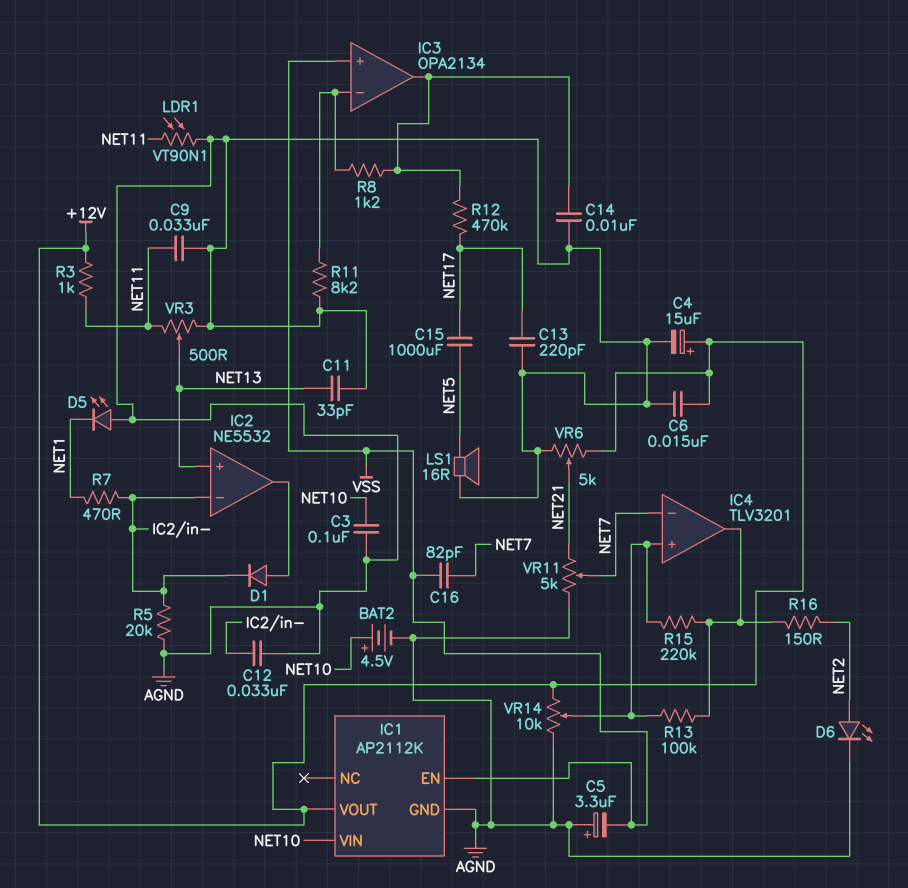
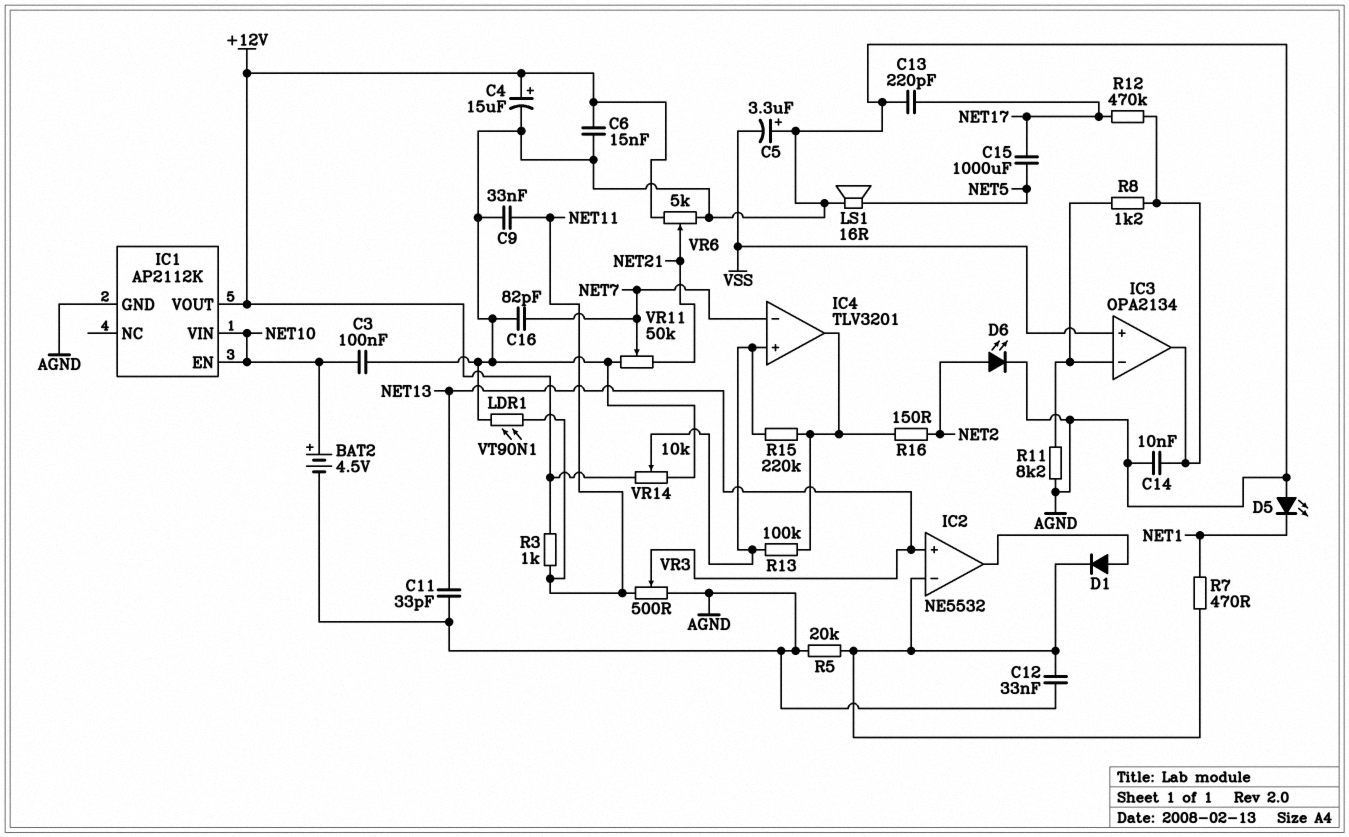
C16: 82pF (NET7, VSS) -> 82pF (AGND, NET7)
IC1 pin EN: VSS -> NET10
VR11: 5k (AGND, NET21, wiper NET7) -> 50k (AGND, NET21, wiper NET7)

